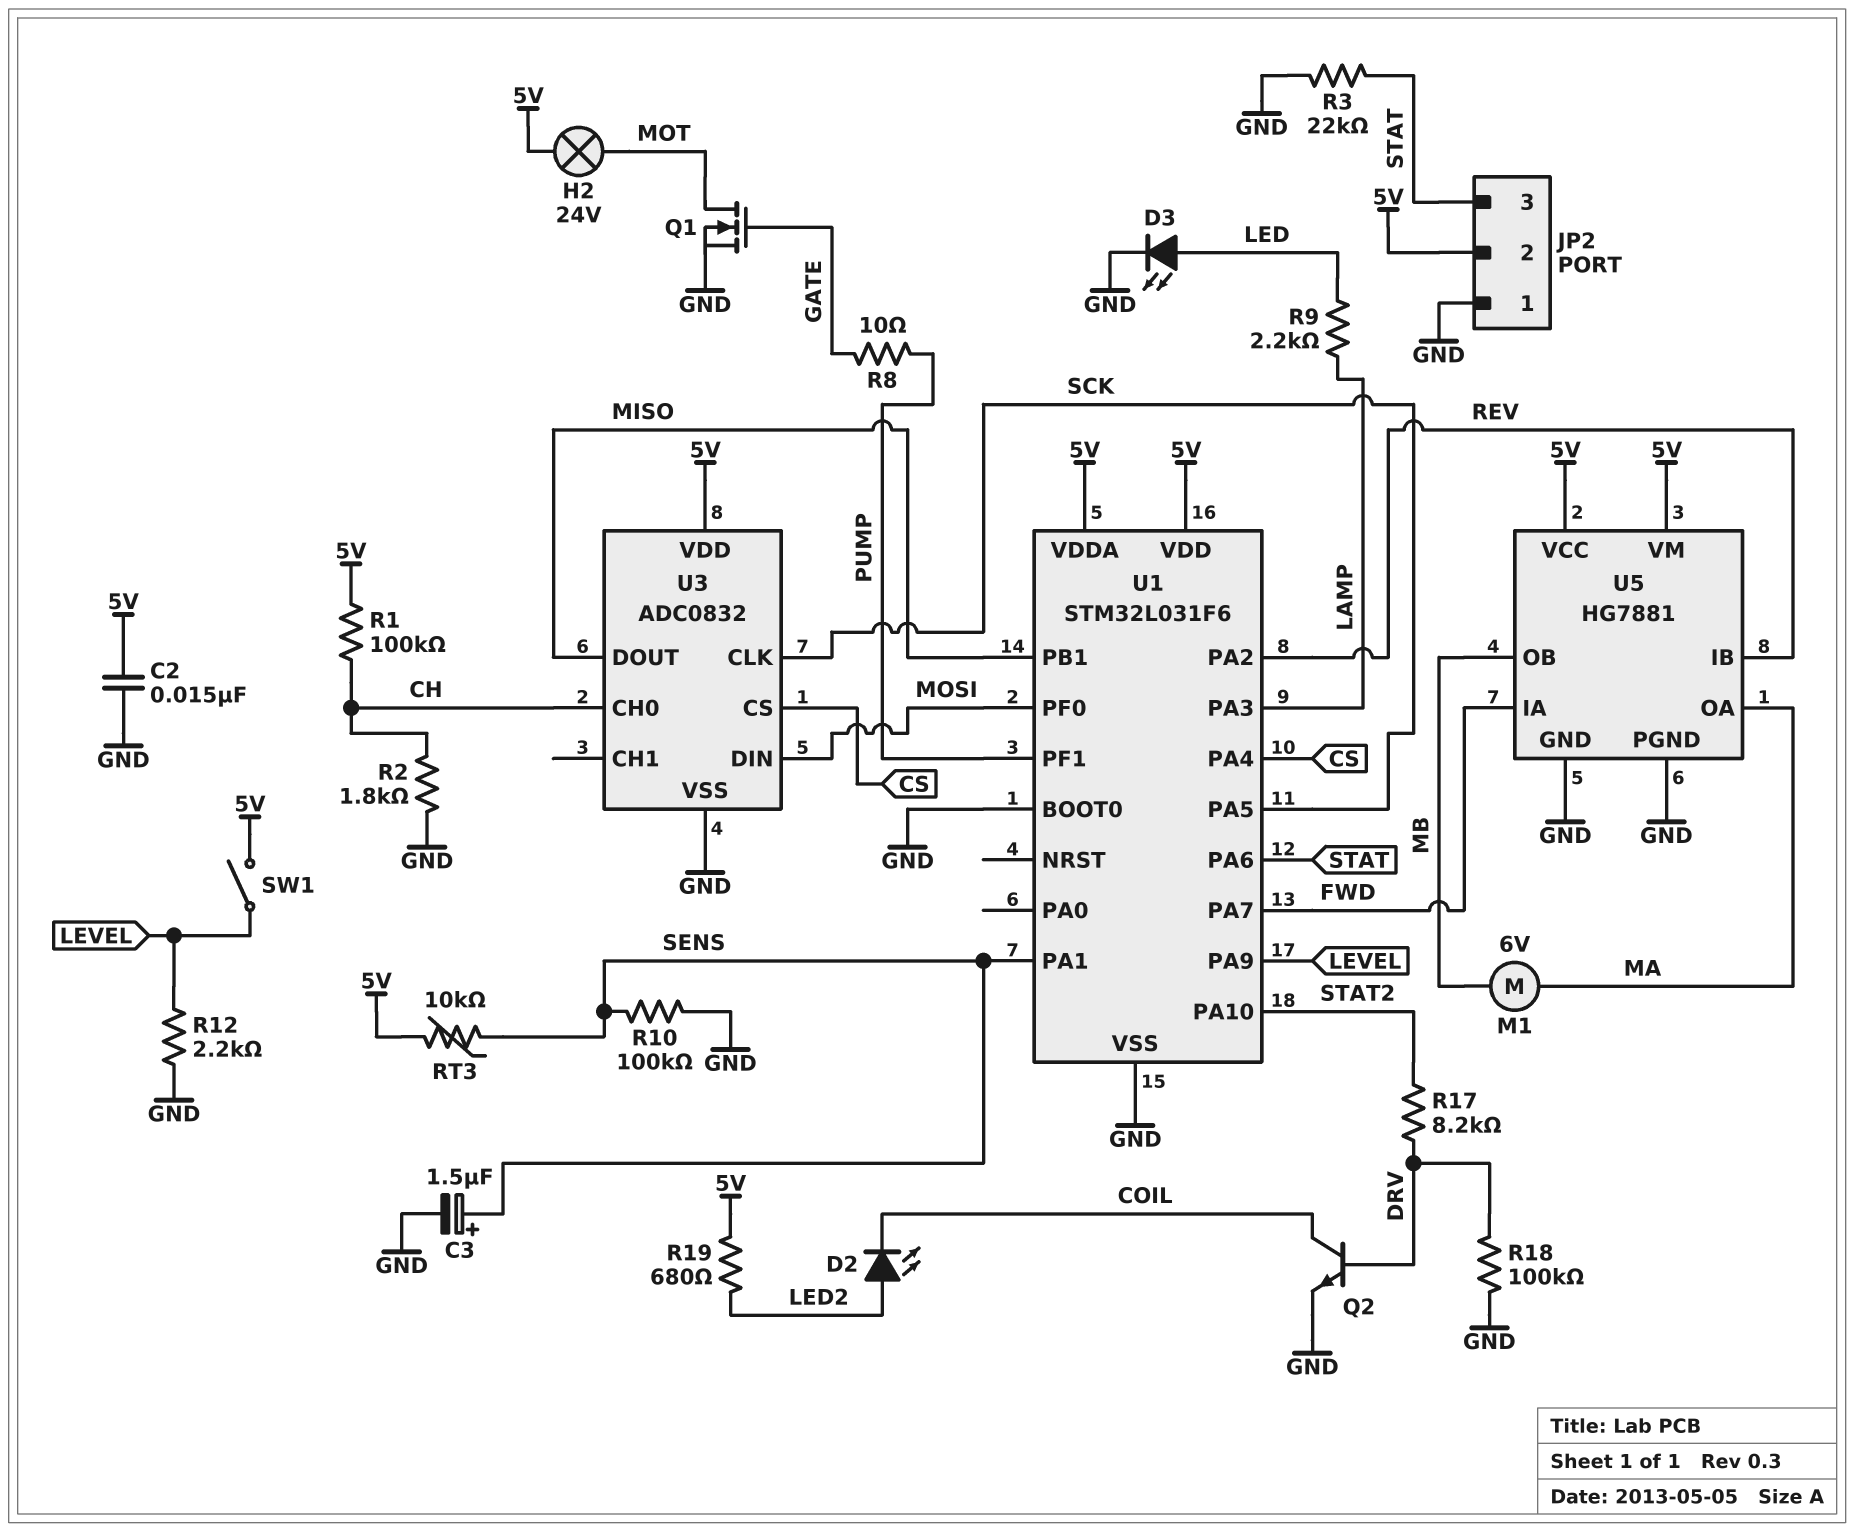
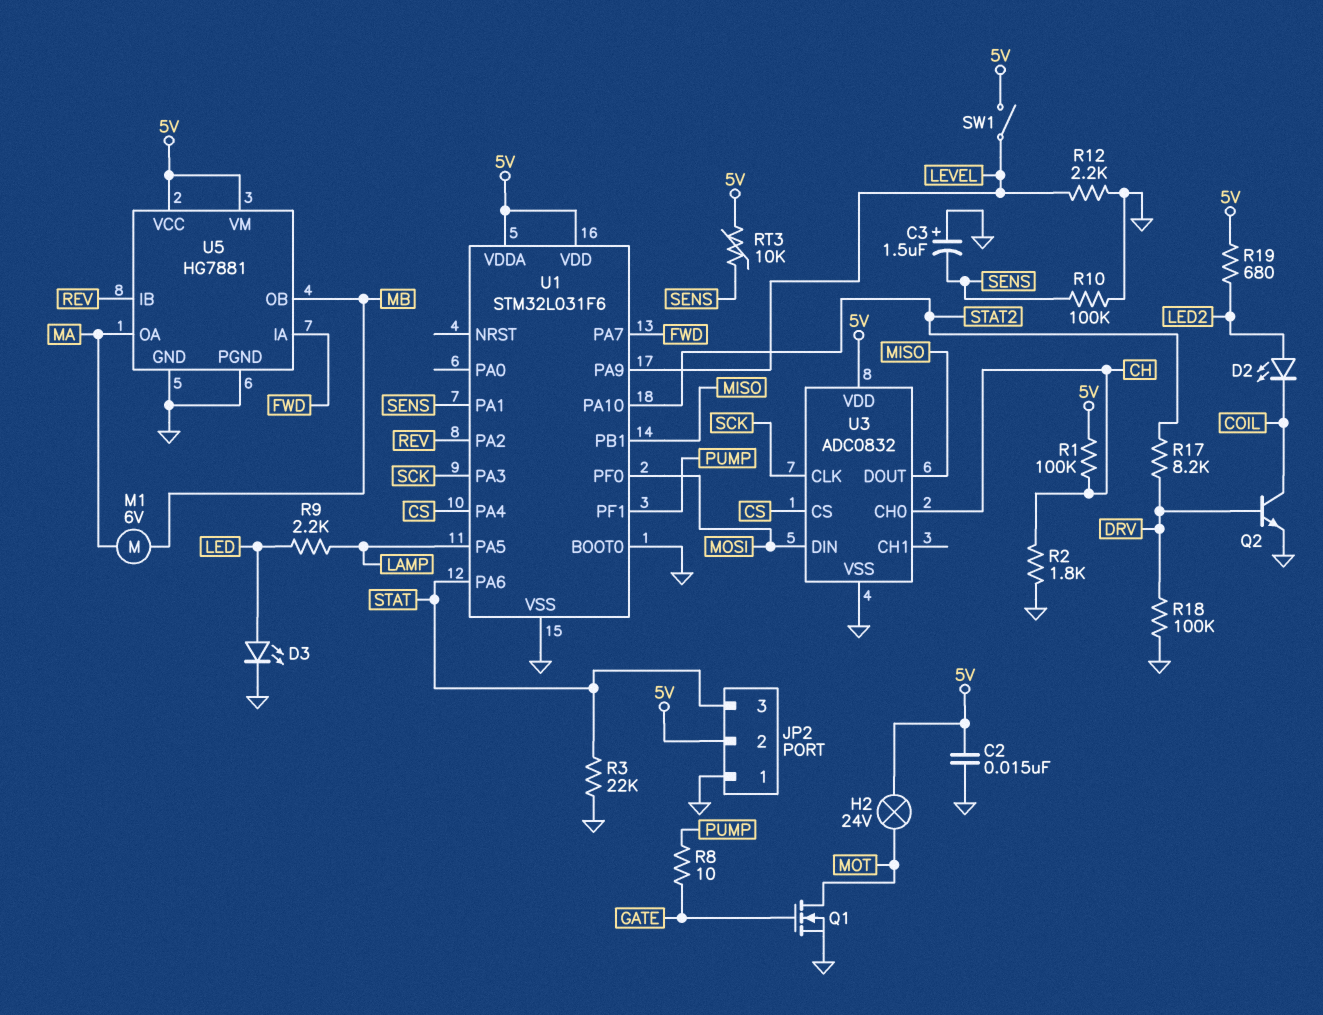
C3: 1.5uF (plus SENS, minus GND) -> 1.5uF (plus GND, minus SENS)
U1 pin PA3: LAMP -> SCK
U1 pin PA5: SCK -> LAMP

